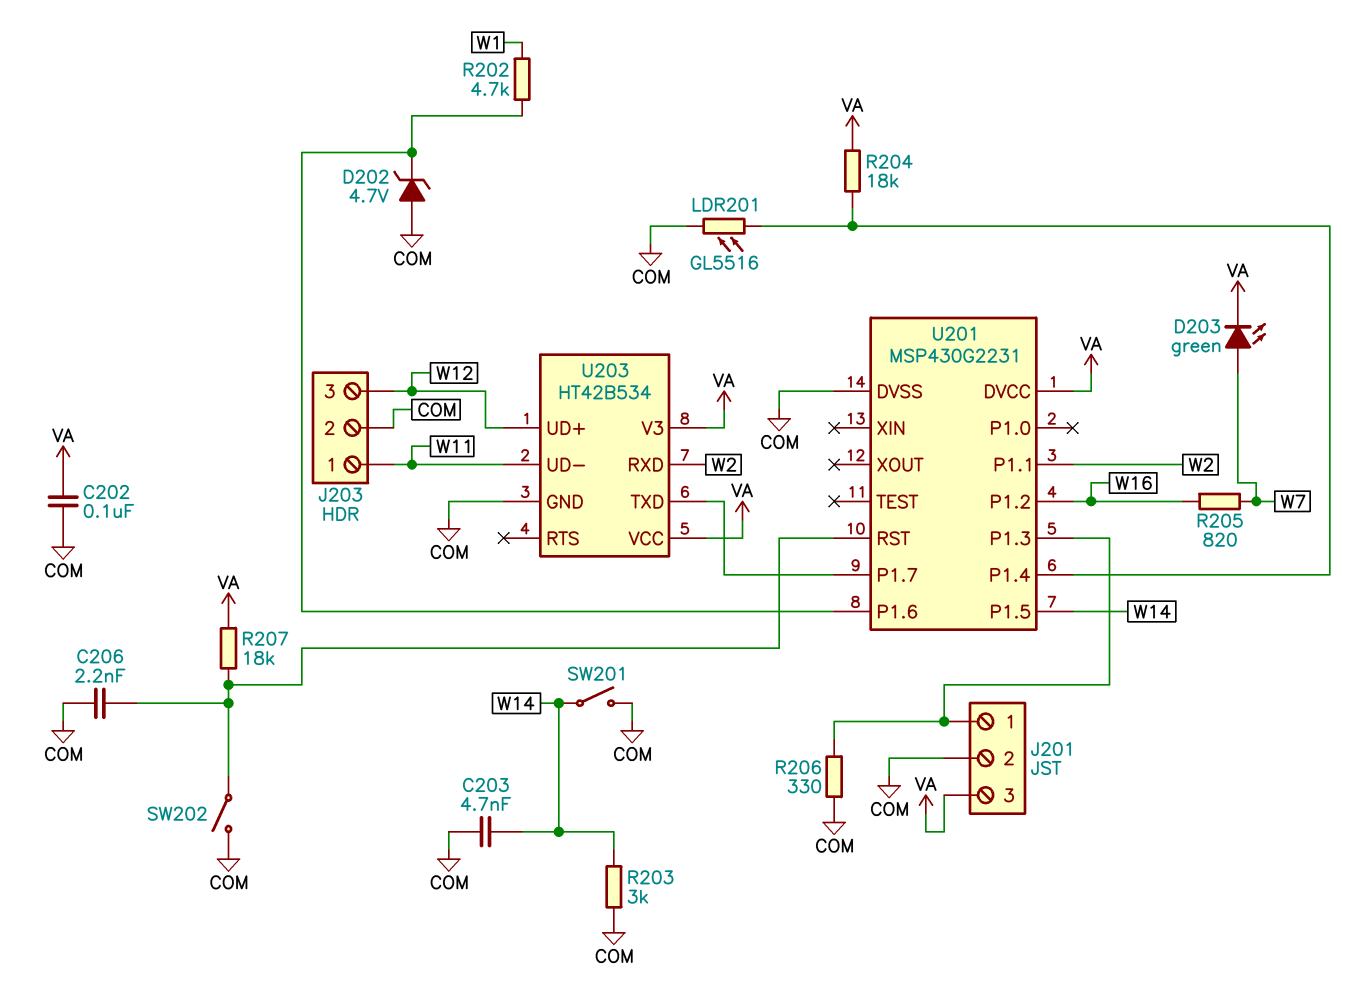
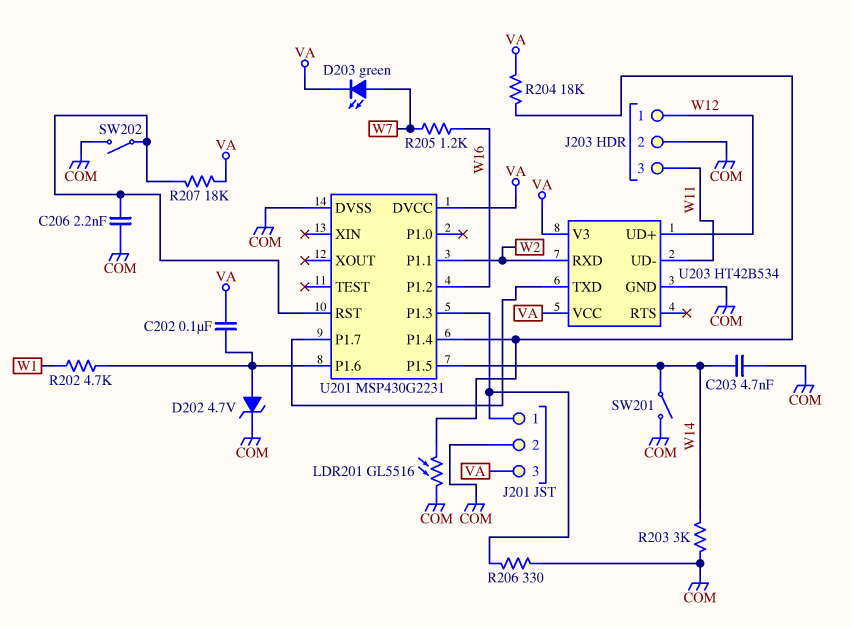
C202: 100nF (COM, VA) -> 100nF (U201/P1.6, VA)
D202: zener 4.7V (A COM, K U201/P1.6) -> zener 4.7V (A U201/P1.6, K COM)
J203 pin 1: W11 -> W12
J203 pin 3: W12 -> W11
R205: 820 (W7, W16) -> 1.2k (W7, W16)

